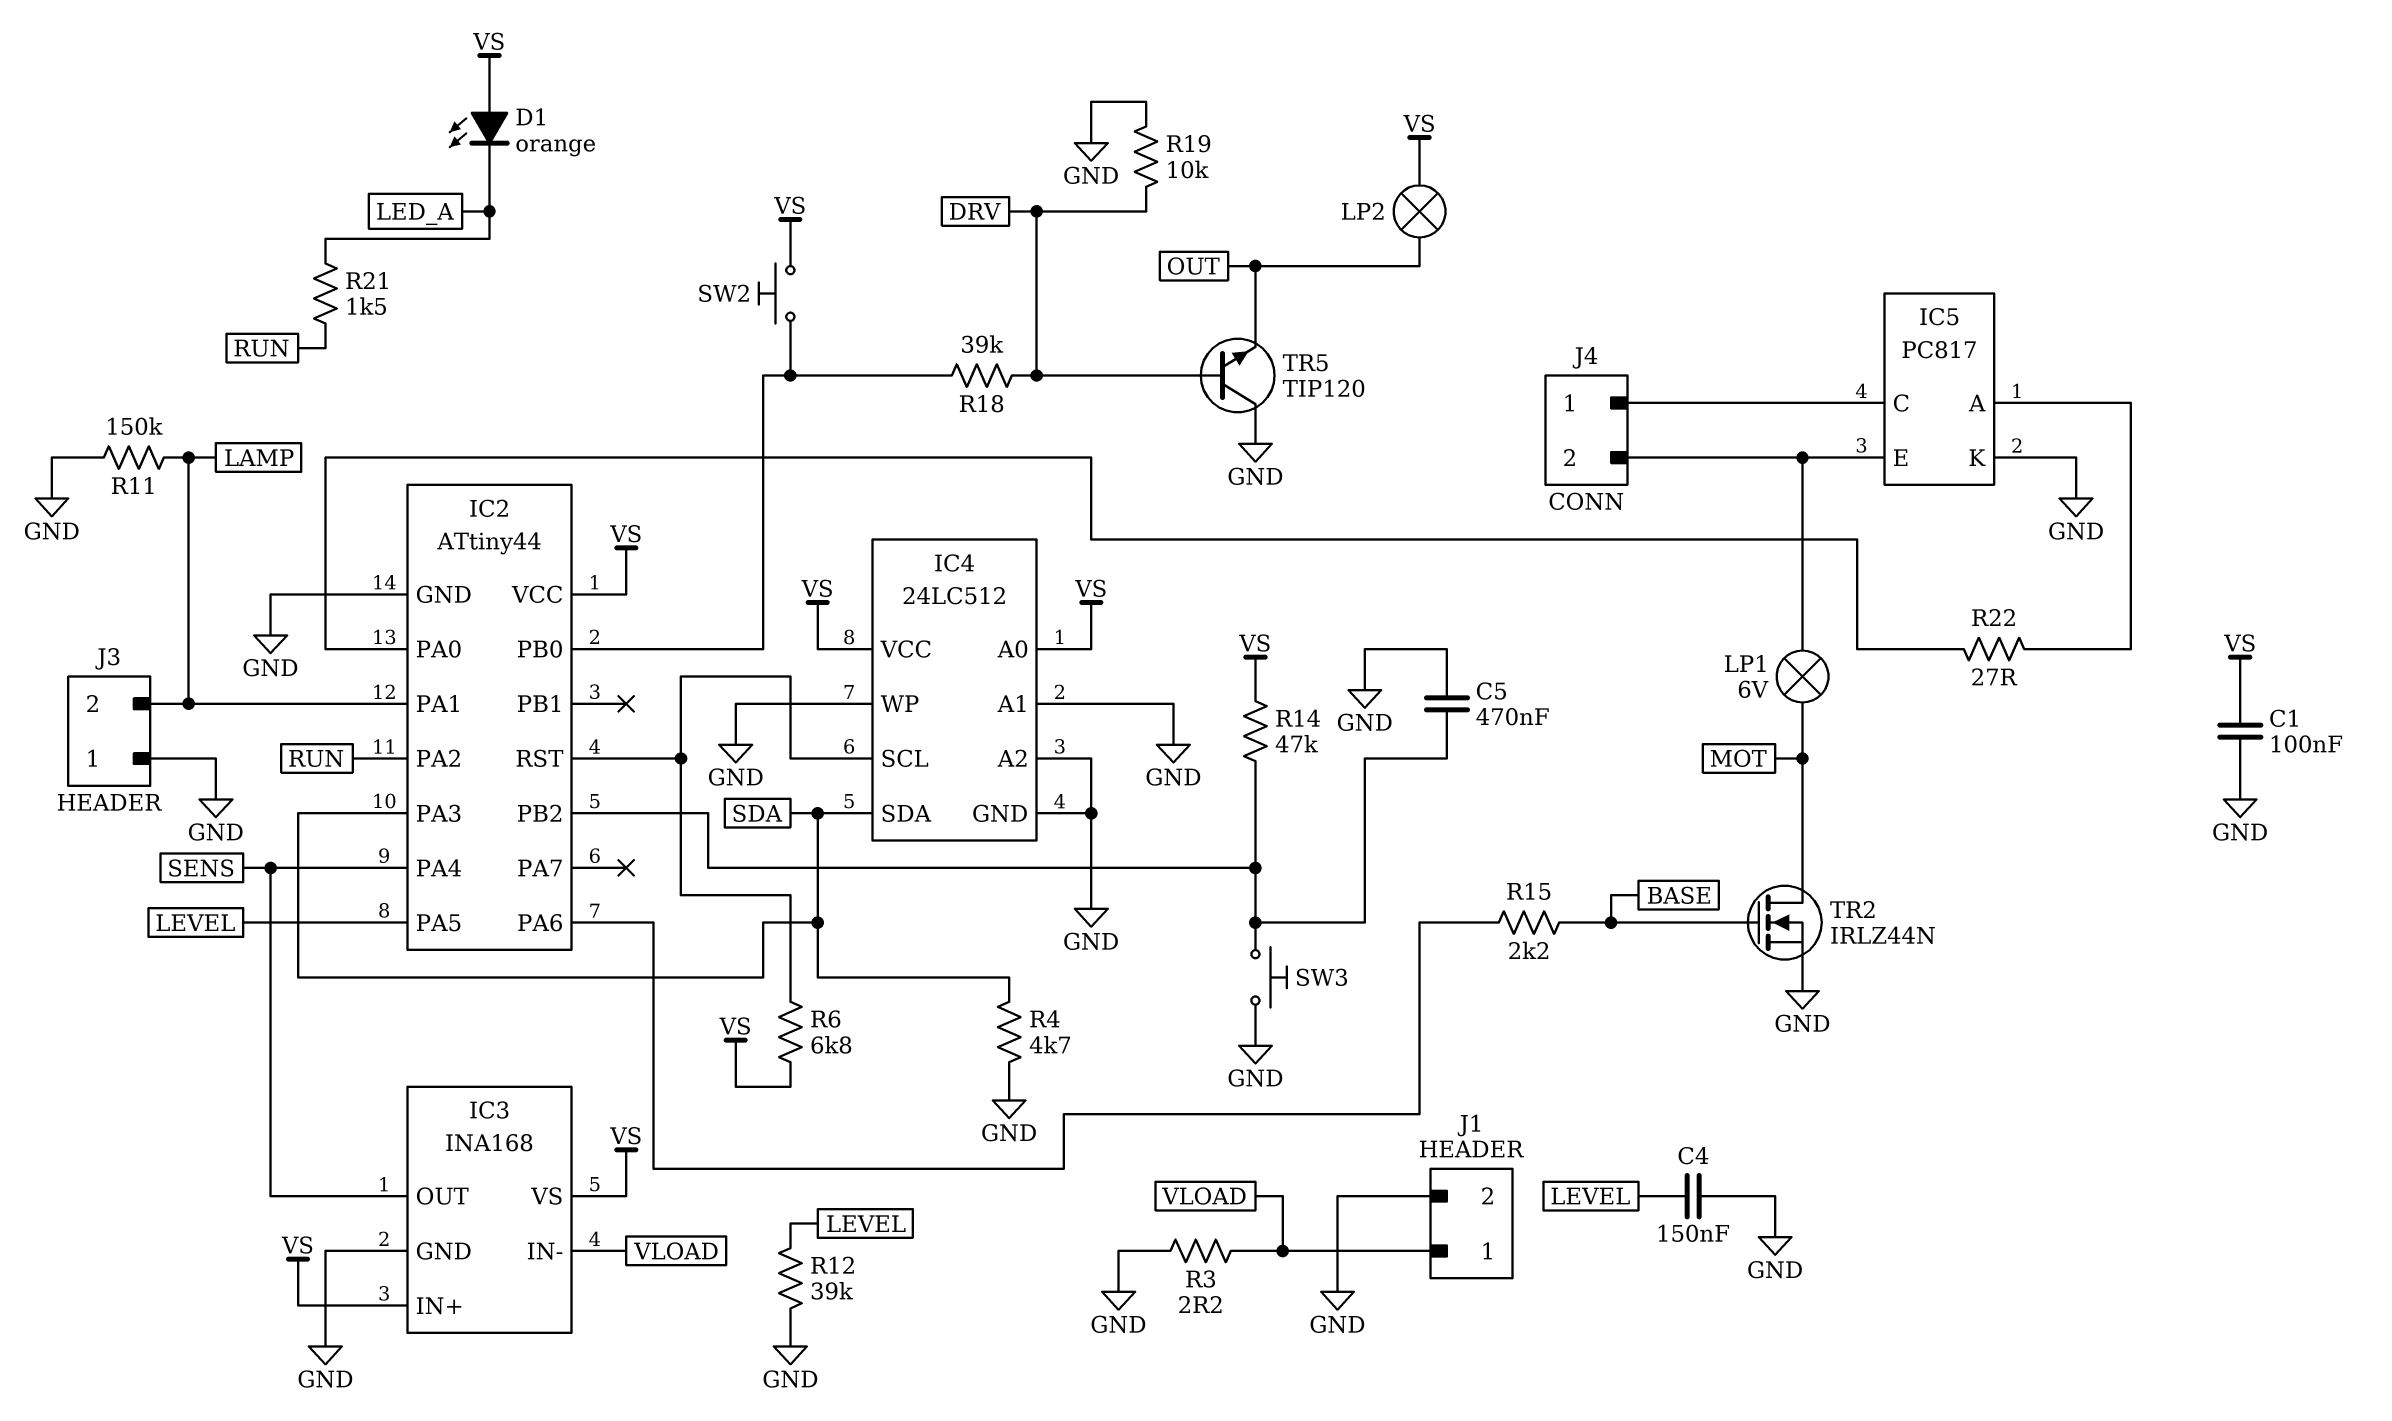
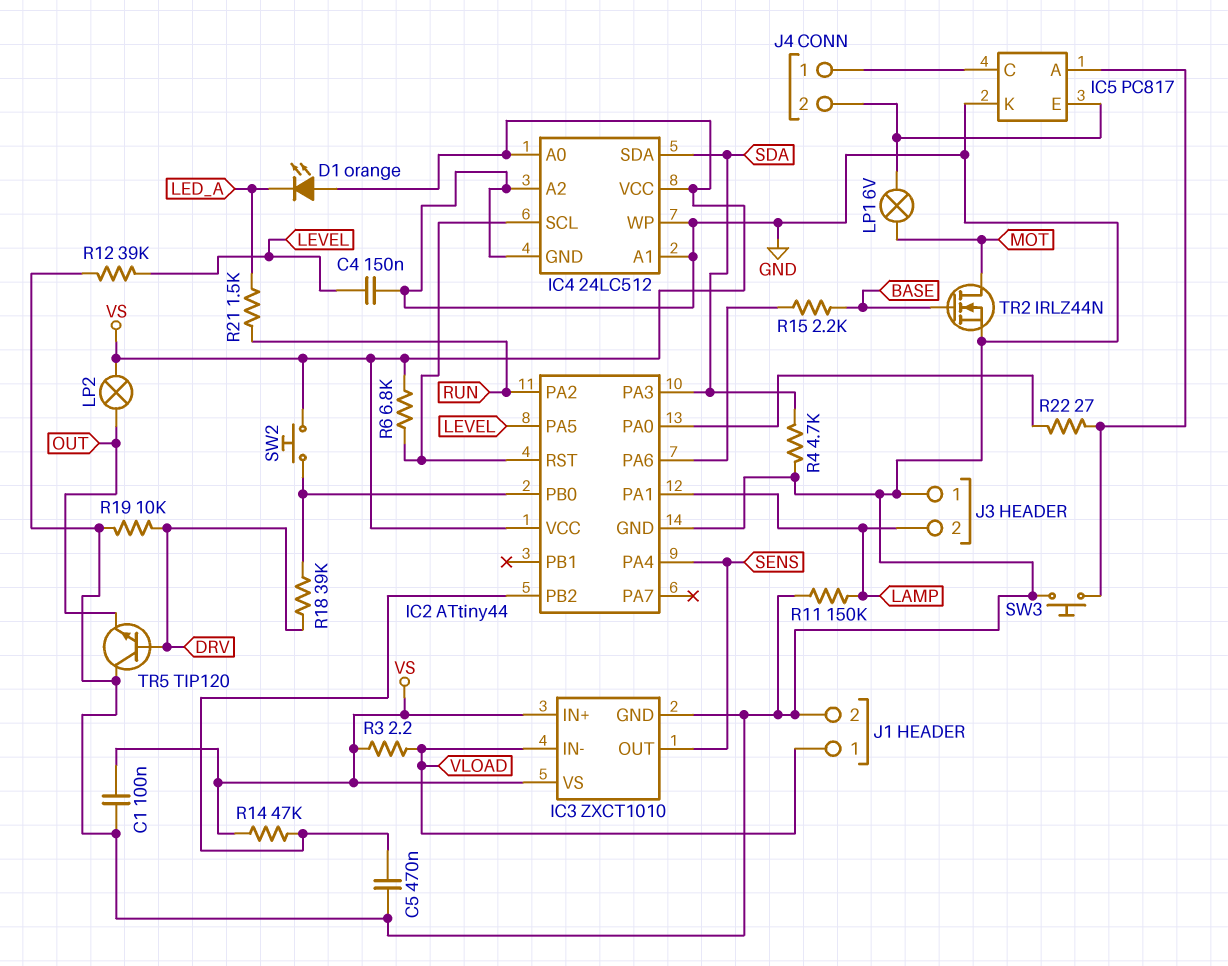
IC3: INA168 -> ZXCT1010
R3: 2.2 (GND, VLOAD) -> 2.2 (VLOAD, VS)
SW3: button (GND, IC2/PB2) -> button (GND, IC5/A)

